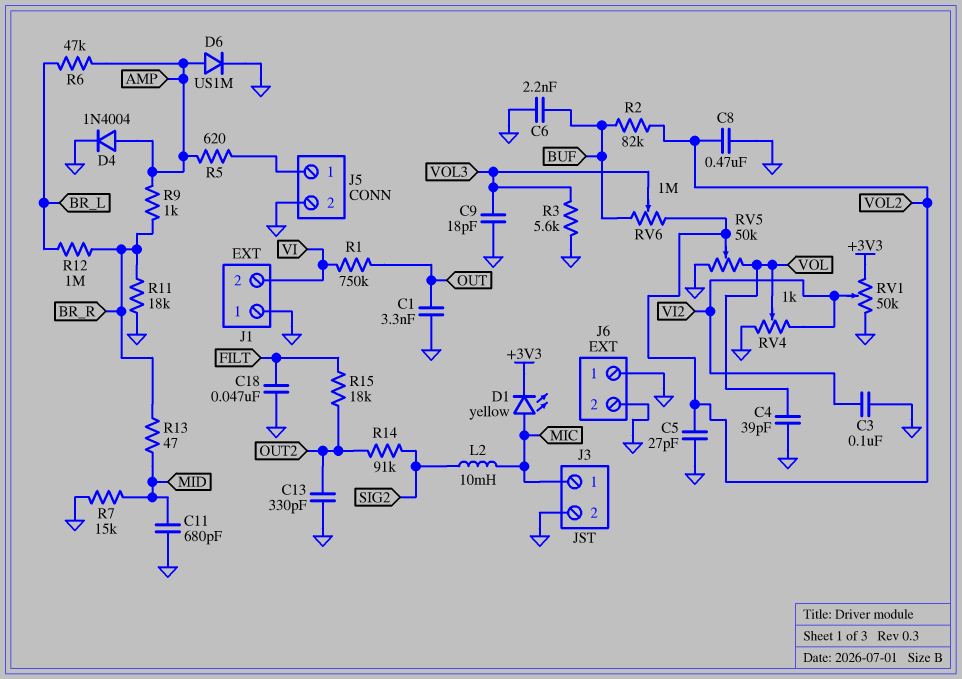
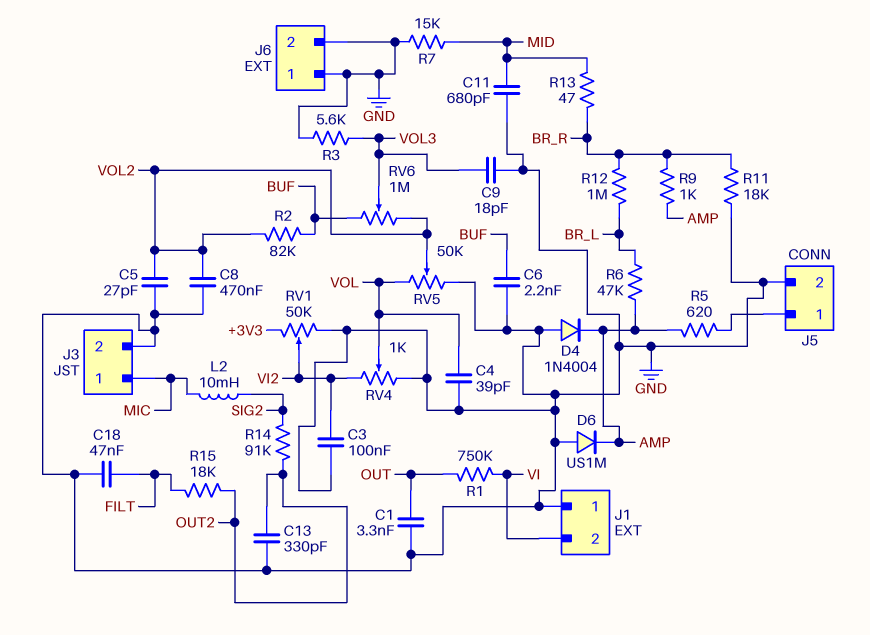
D1: LED yellow (A MIC, K +3V3) -> none
D4: diode 1N4004 (A AMP, K GND) -> diode 1N4004 (A GND, K AMP)
D6: diode US1M (A AMP, K GND) -> diode US1M (A GND, K AMP)

